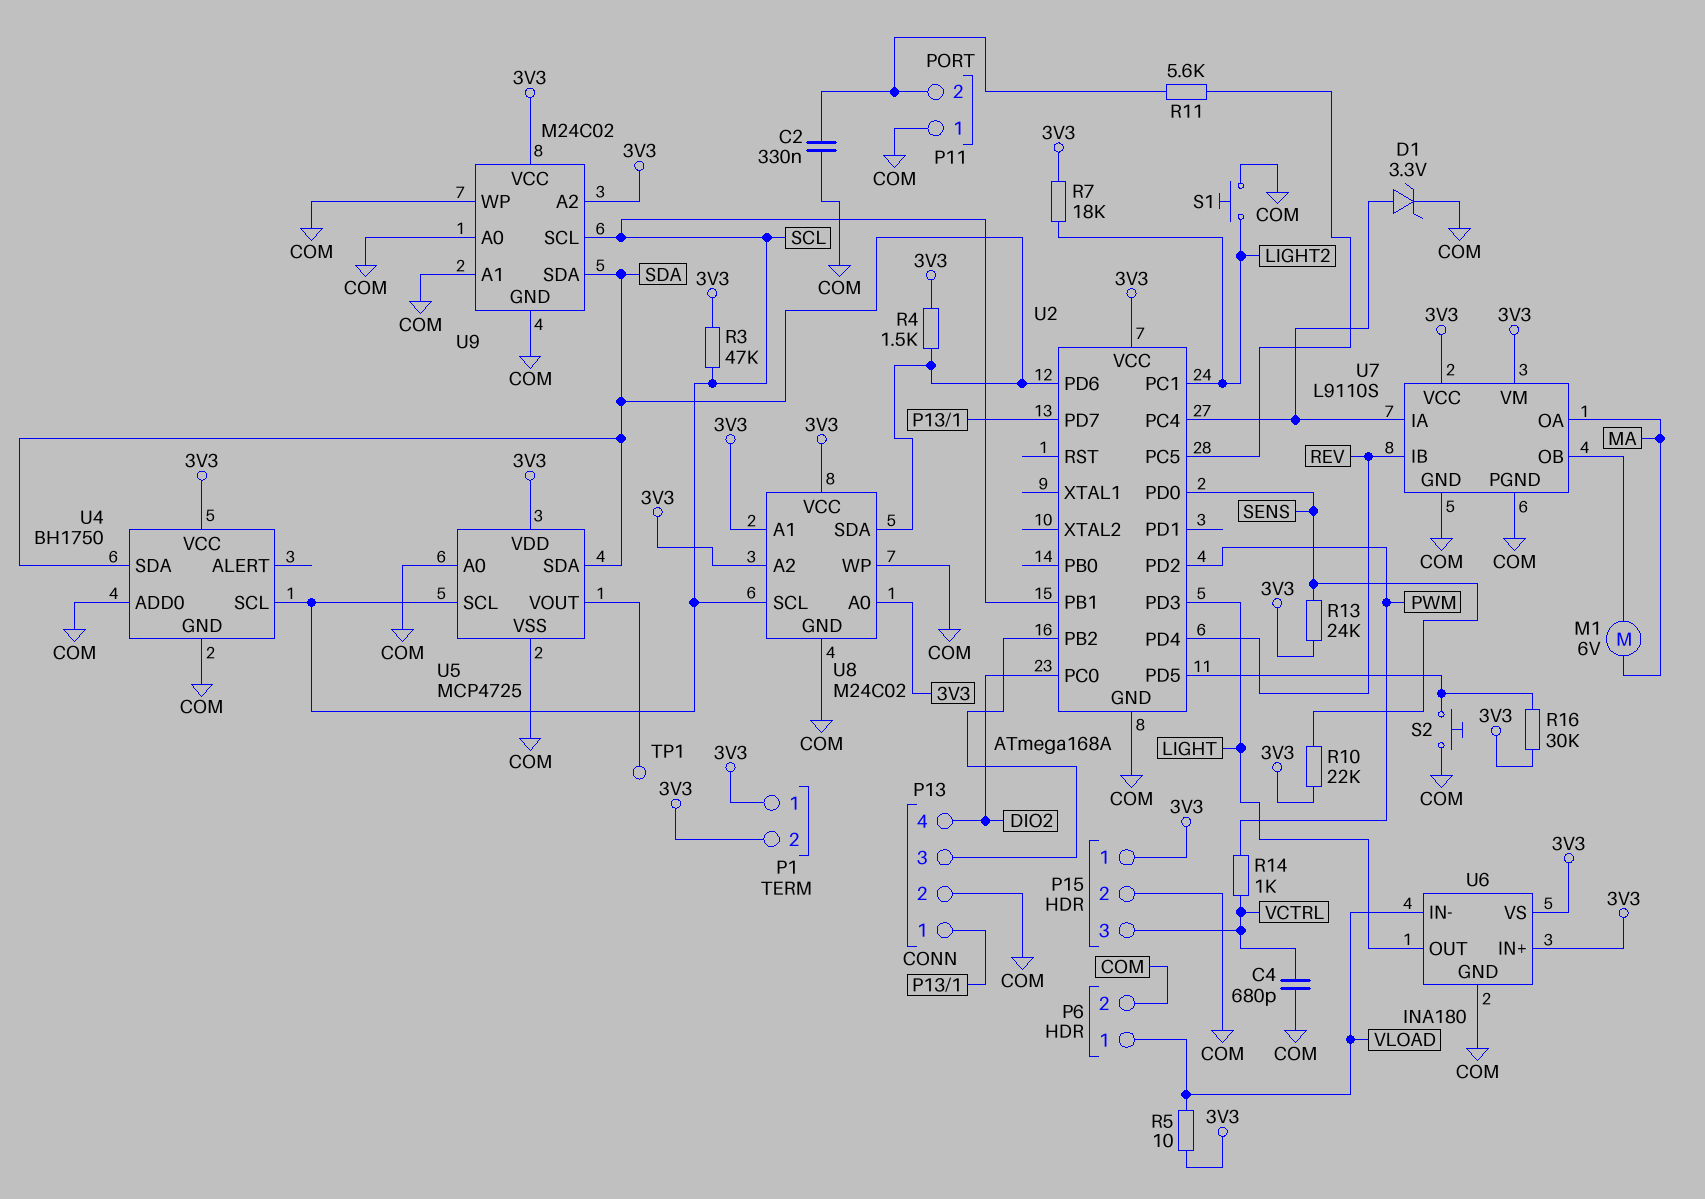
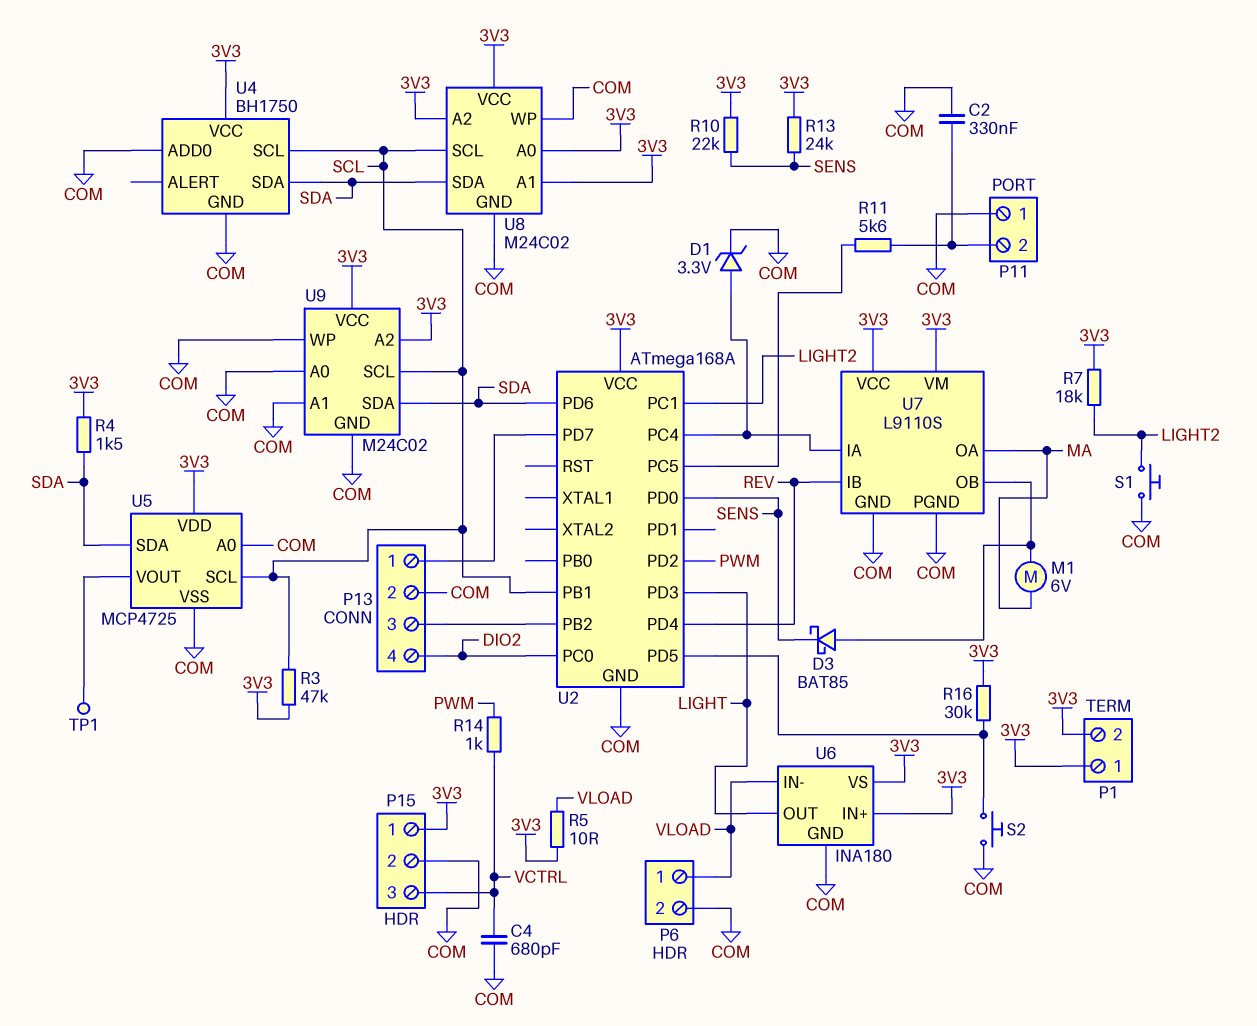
D3: none -> schottky BAT85 (A U7/OB, K SENS)

